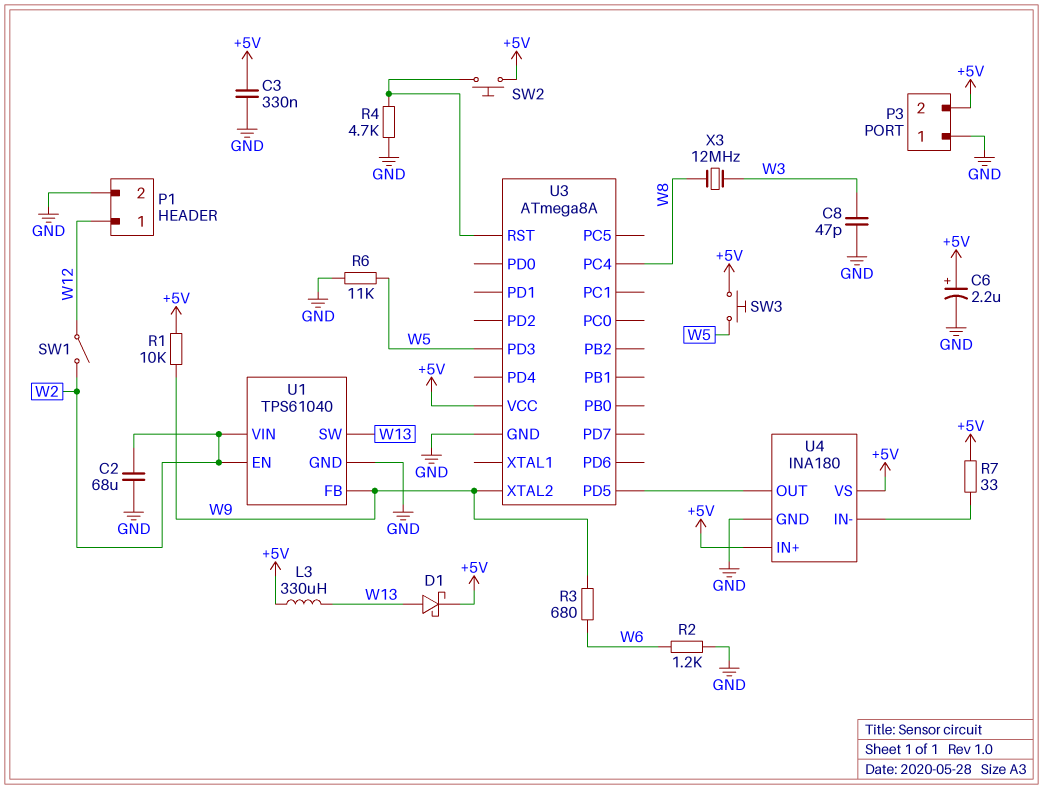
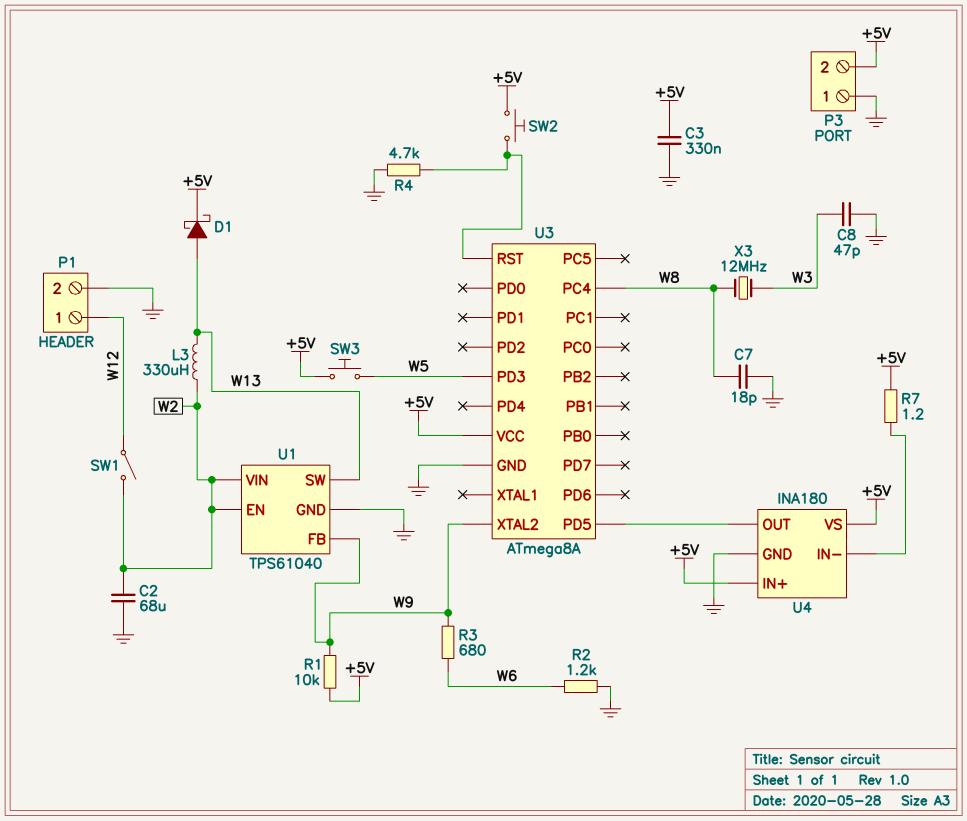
C6: 2.2uF (plus +5V, minus GND) -> none
C7: none -> 18pF (GND, W8)
L3: 330uH (+5V, W13) -> 330uH (W2, W13)
R6: 11k (GND, W5) -> none
R7: 33 (+5V, U4/IN-) -> 1.2 (+5V, U4/IN-)

